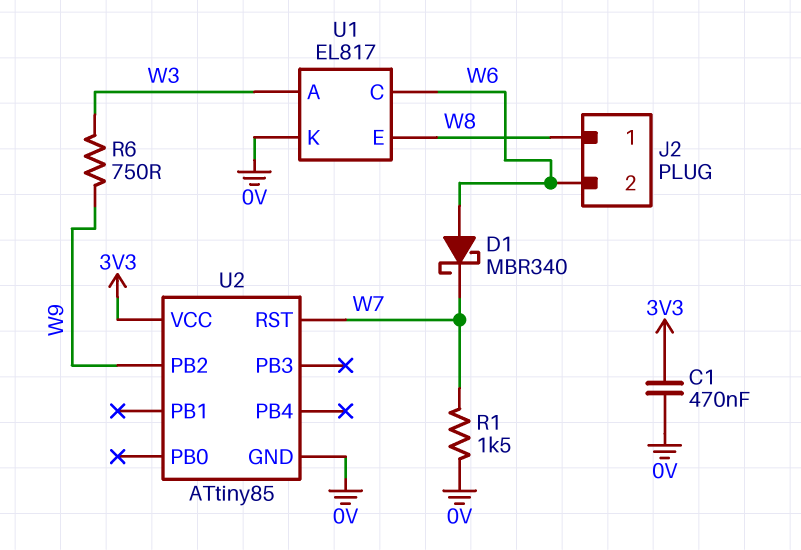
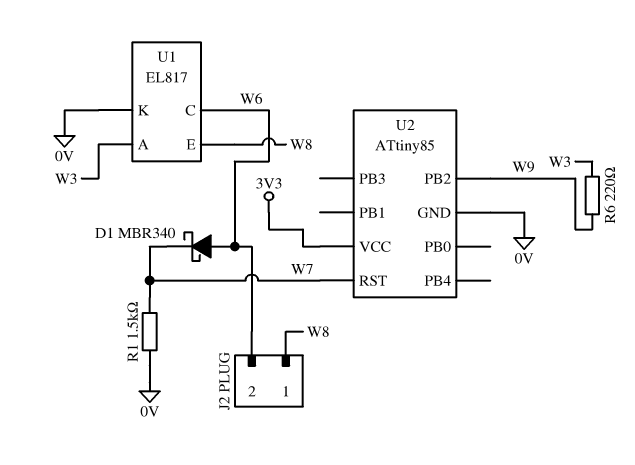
C1: 470nF (0V, 3V3) -> none
R6: 750 (W3, W9) -> 220 (W3, W9)

